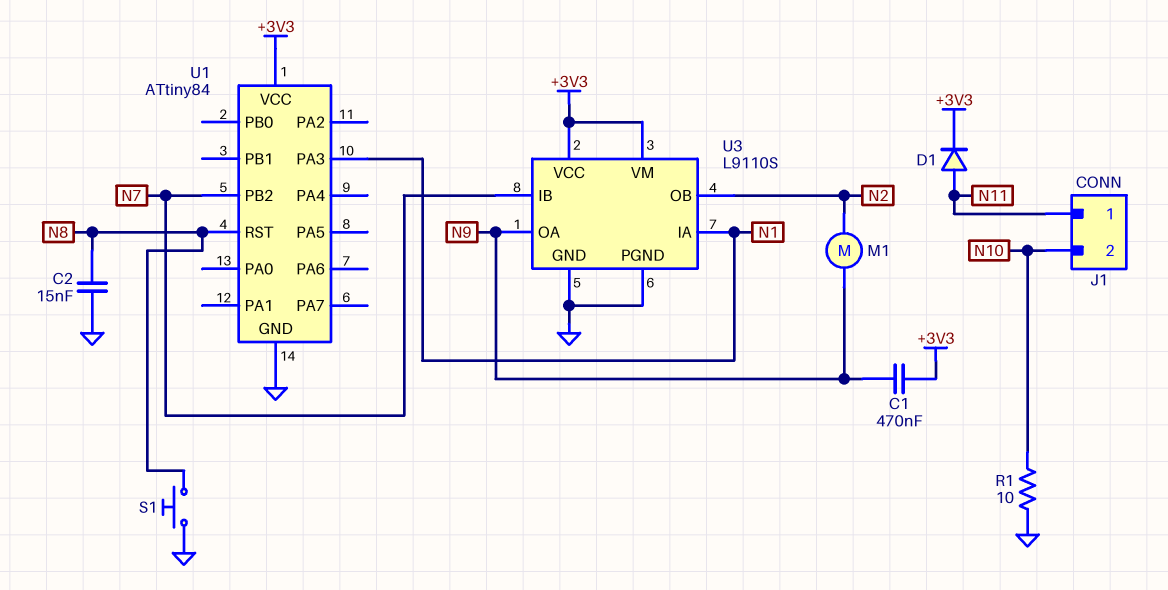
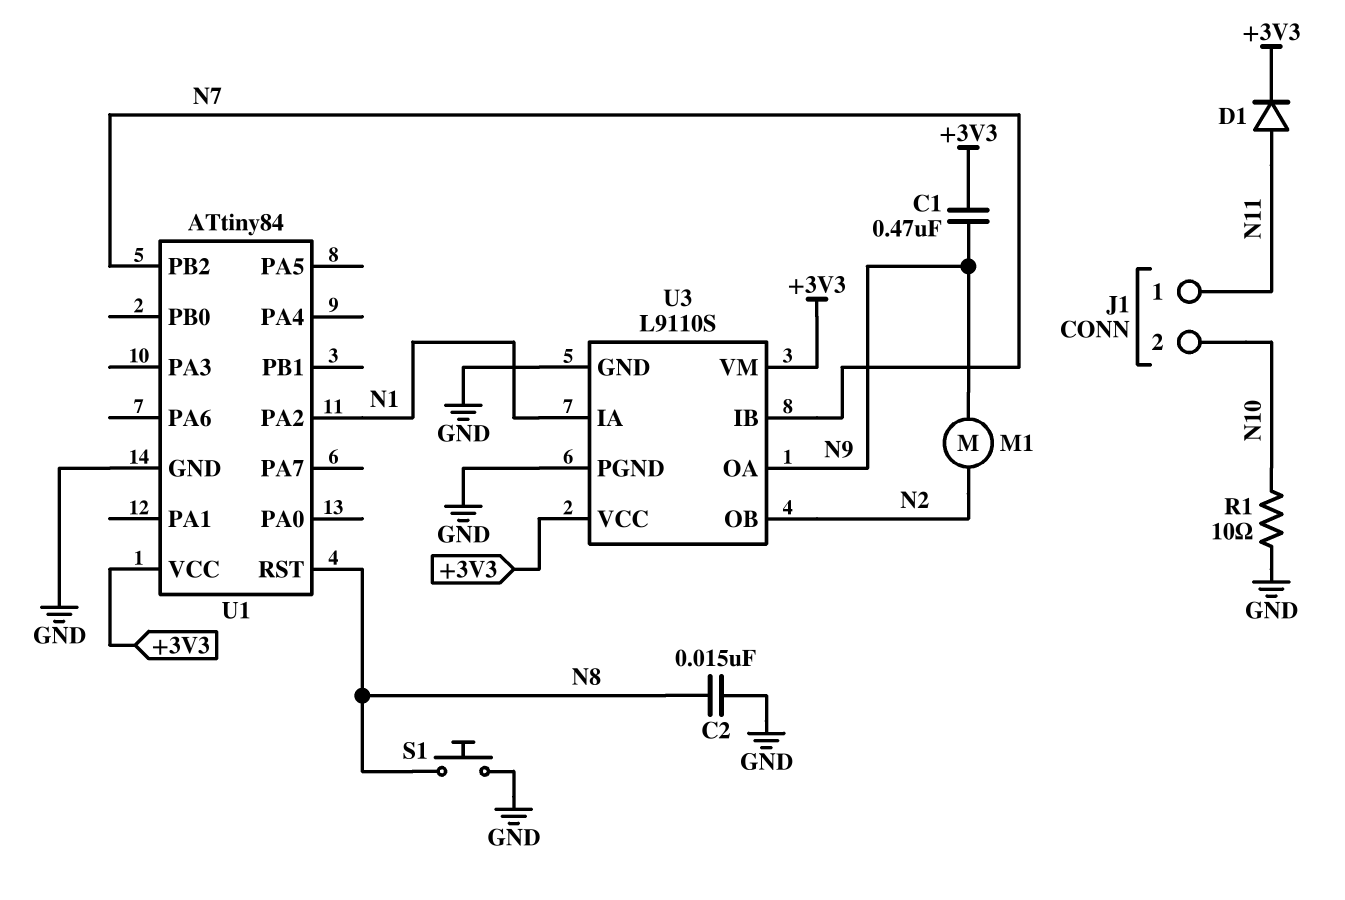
U1 pin PA2: none -> N1
U1 pin PA3: N1 -> none

